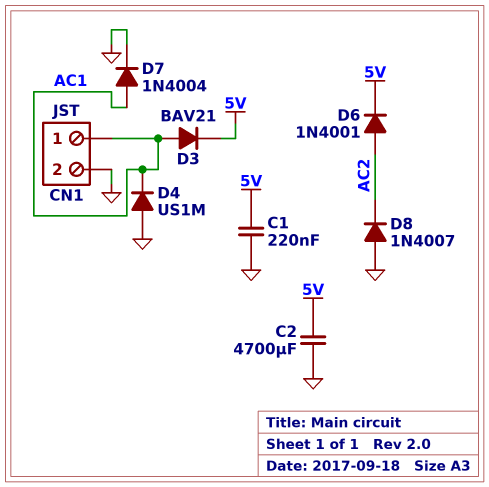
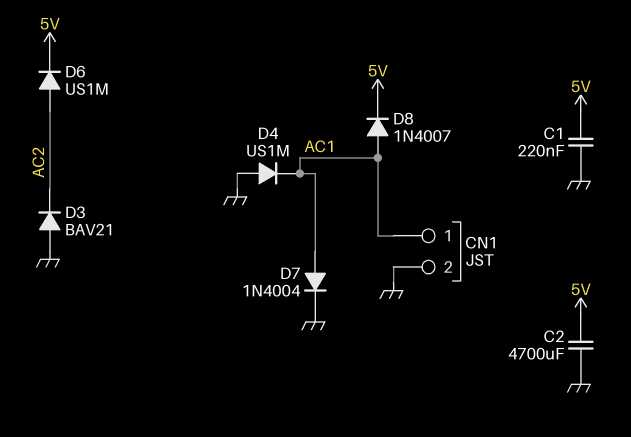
D3: diode BAV21 (A AC1, K 5V) -> diode BAV21 (A GND, K AC2)
D6: diode 1N4001 (A AC2, K 5V) -> diode US1M (A AC2, K 5V)
D8: diode 1N4007 (A GND, K AC2) -> diode 1N4007 (A AC1, K 5V)

